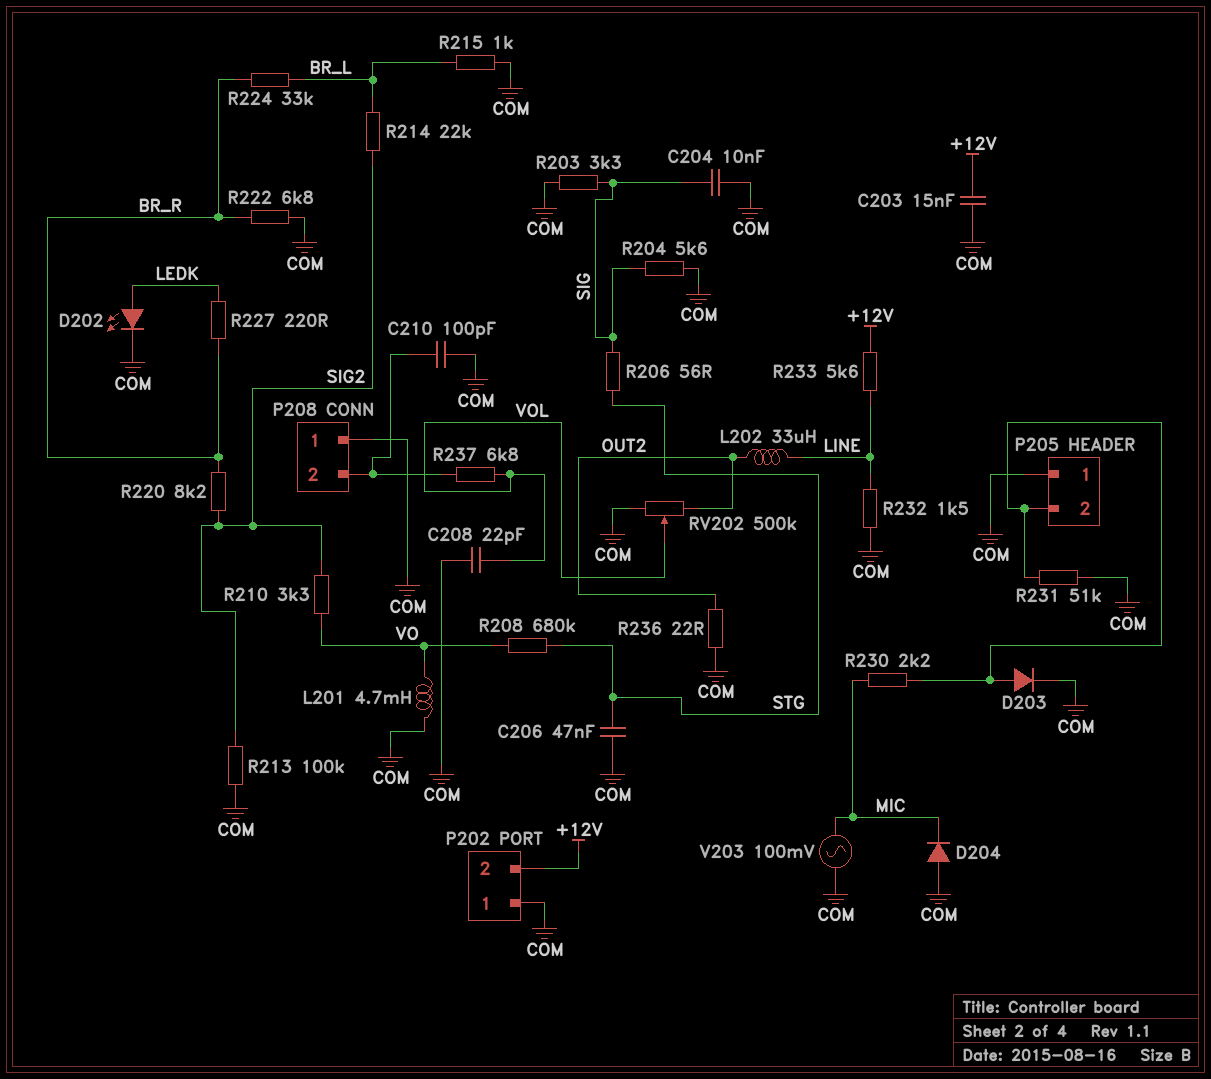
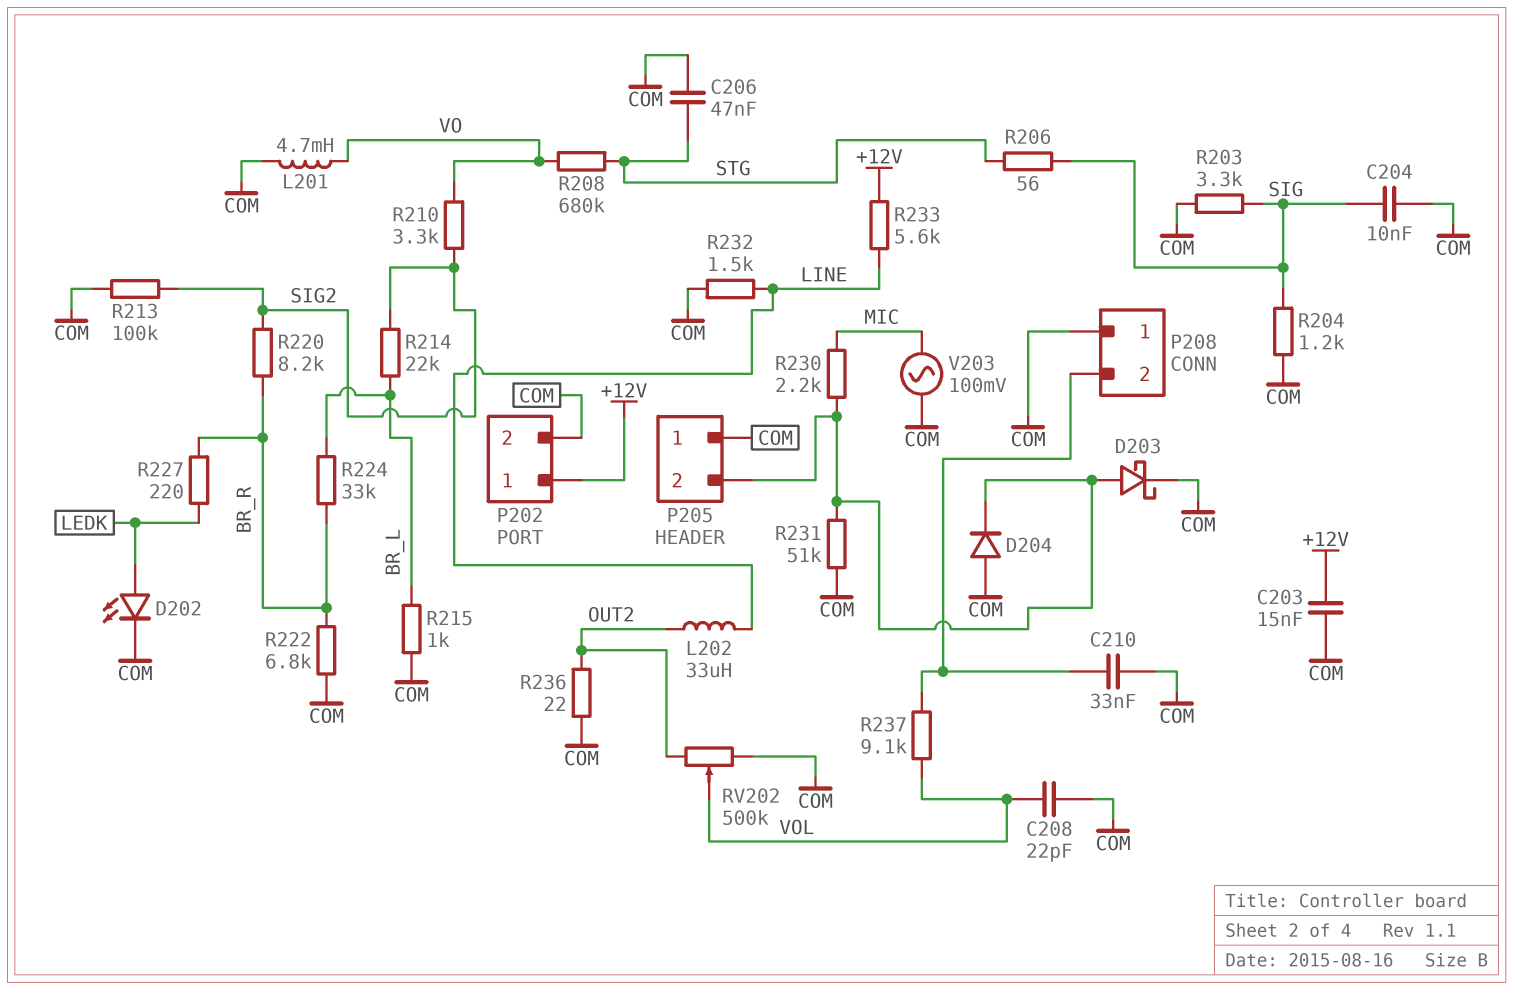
C210: 100pF (COM, P208/2) -> 33nF (COM, P208/2)
D203: diode (A P205/2, K COM) -> schottky (A P205/2, K COM)
D204: diode (A COM, K MIC) -> diode (A COM, K P205/2)
P202 pin 1: COM -> +12V
P202 pin 2: +12V -> COM
R204: 5.6k (COM, SIG) -> 1.2k (COM, SIG)
R237: 6.8k (P208/2, VOL) -> 9.1k (P208/2, VOL)

